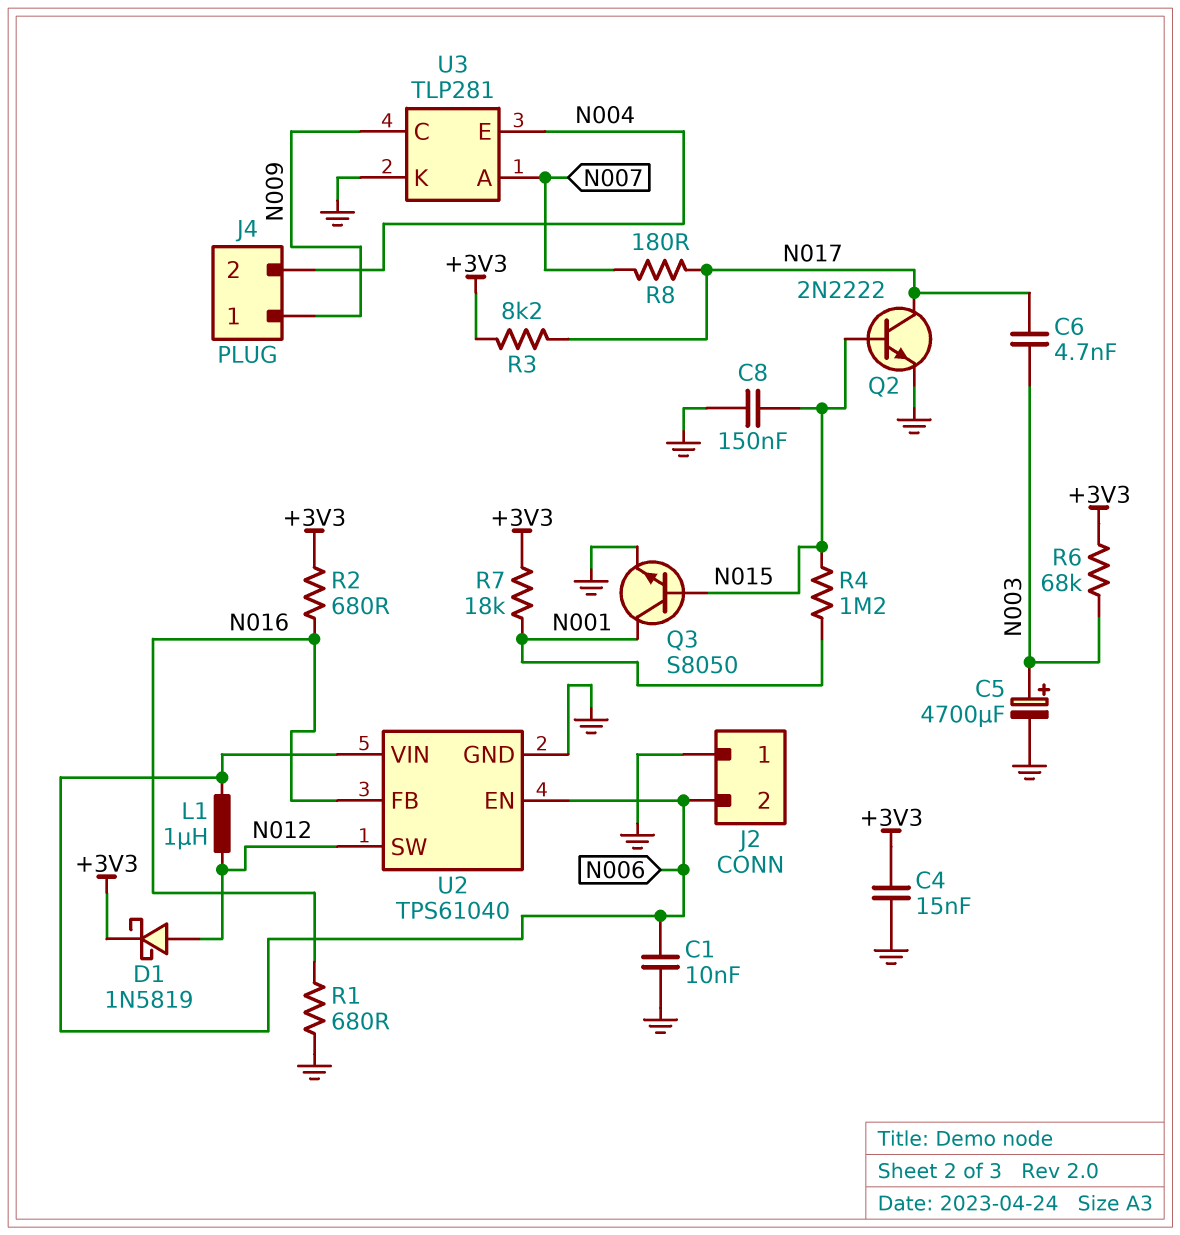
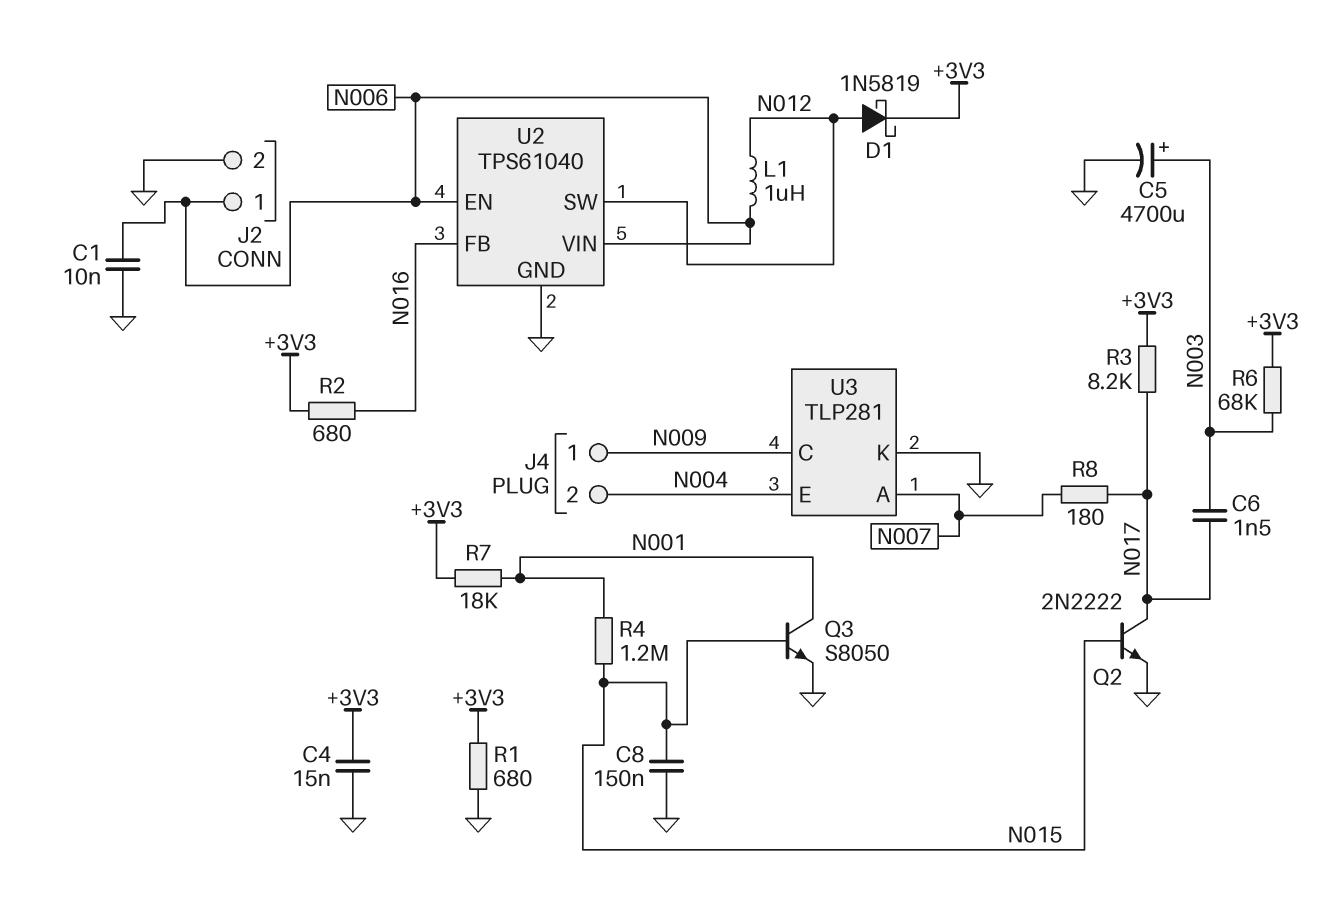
C6: 4.7nF (N003, N017) -> 1.5nF (N003, N017)
J2 pin 1: GND -> N006
J2 pin 2: N006 -> GND
R1: 680 (GND, N016) -> 680 (+3V3, GND)

